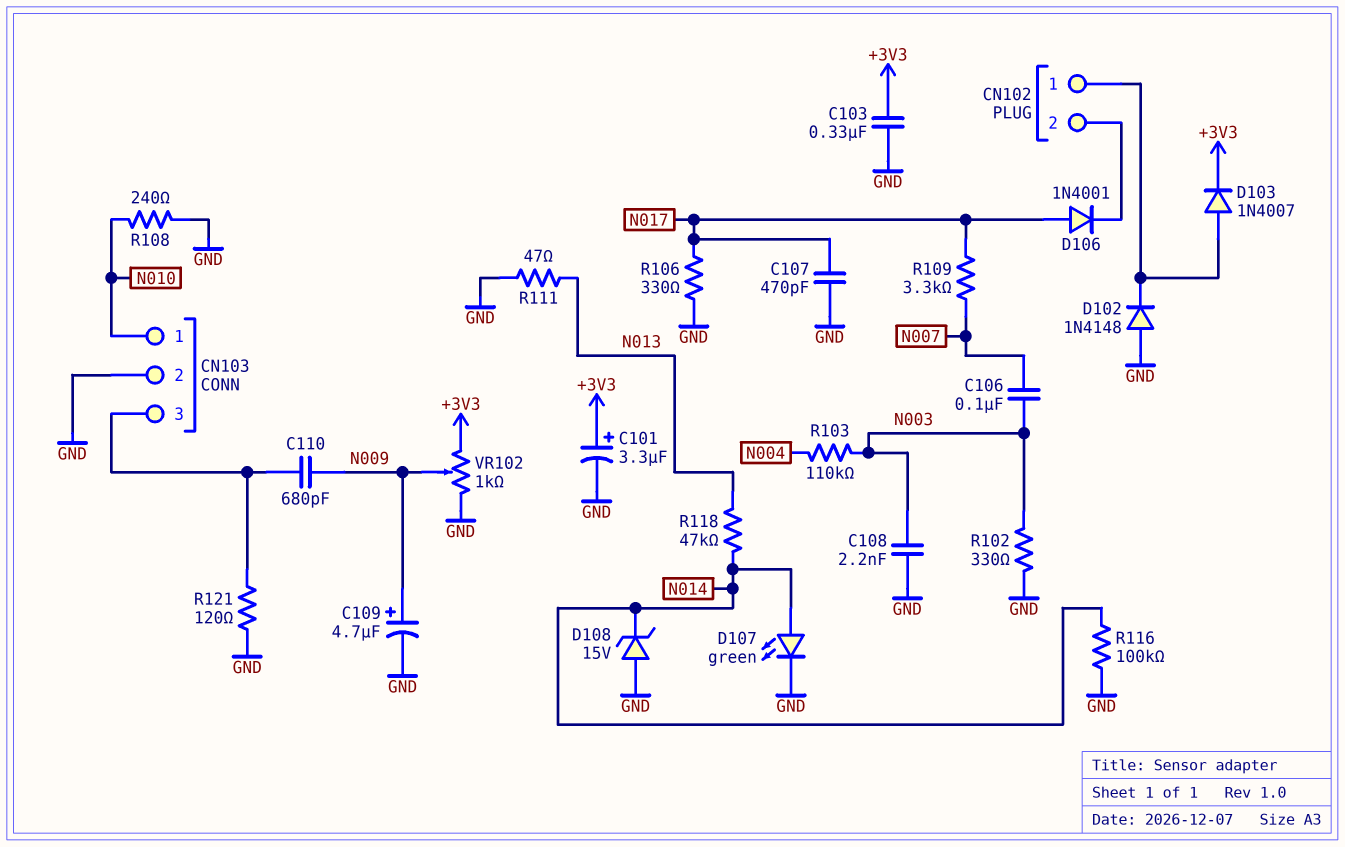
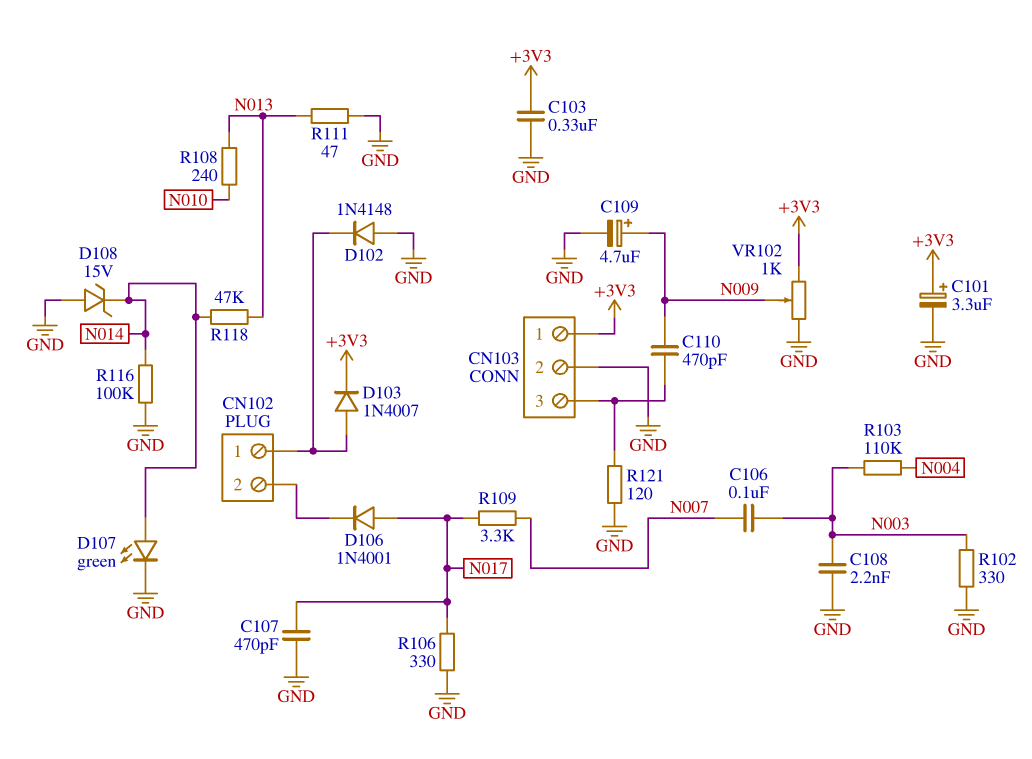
C110: 680pF (CN103/3, N009) -> 470pF (CN103/3, N009)
CN103 pin 1: N010 -> +3V3
R108: 240 (GND, N010) -> 240 (N010, N013)

